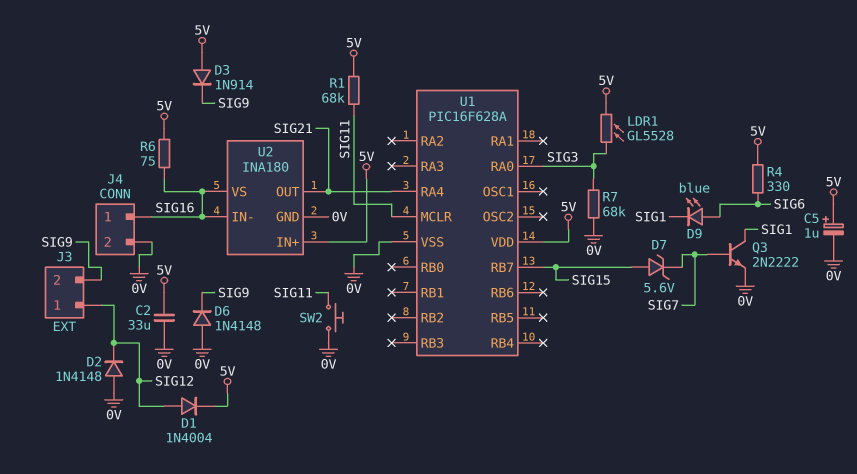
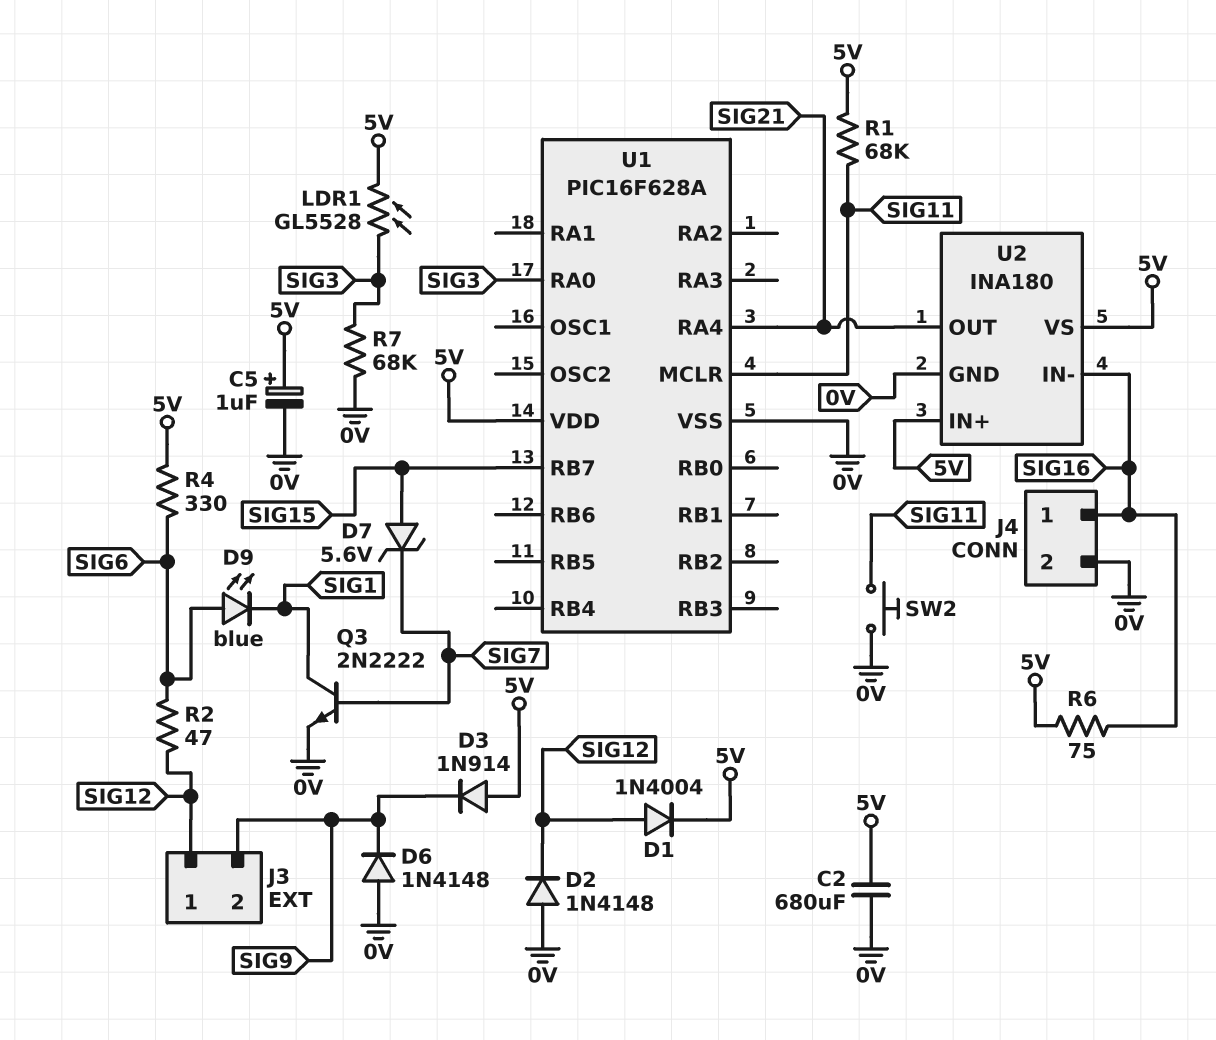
C2: 33uF (0V, 5V) -> 680uF (0V, 5V)
R2: none -> 47 (SIG6, SIG12)
U2 pin VS: SIG16 -> 5V

